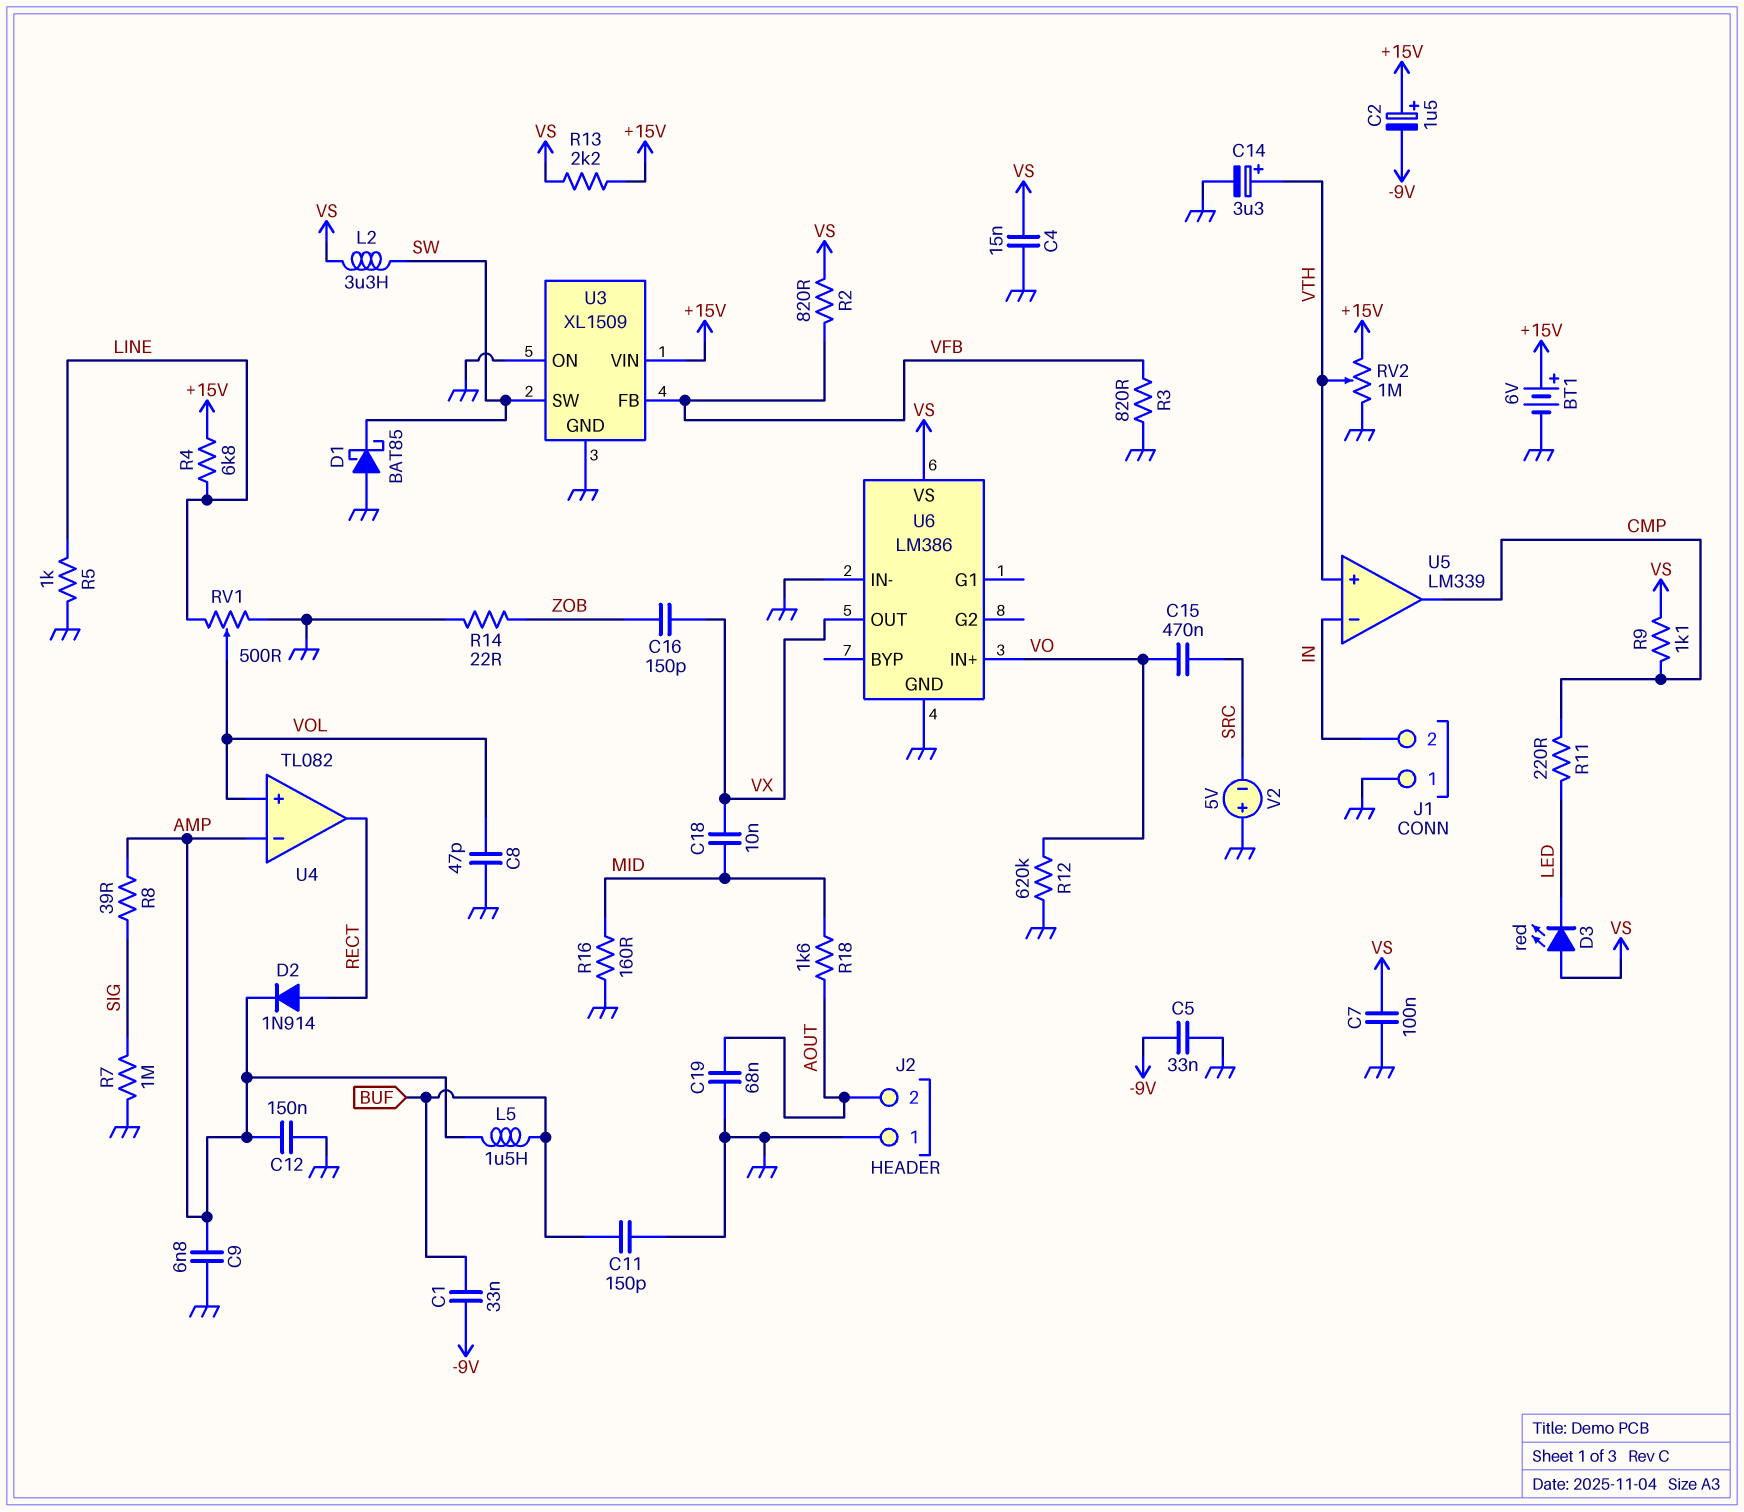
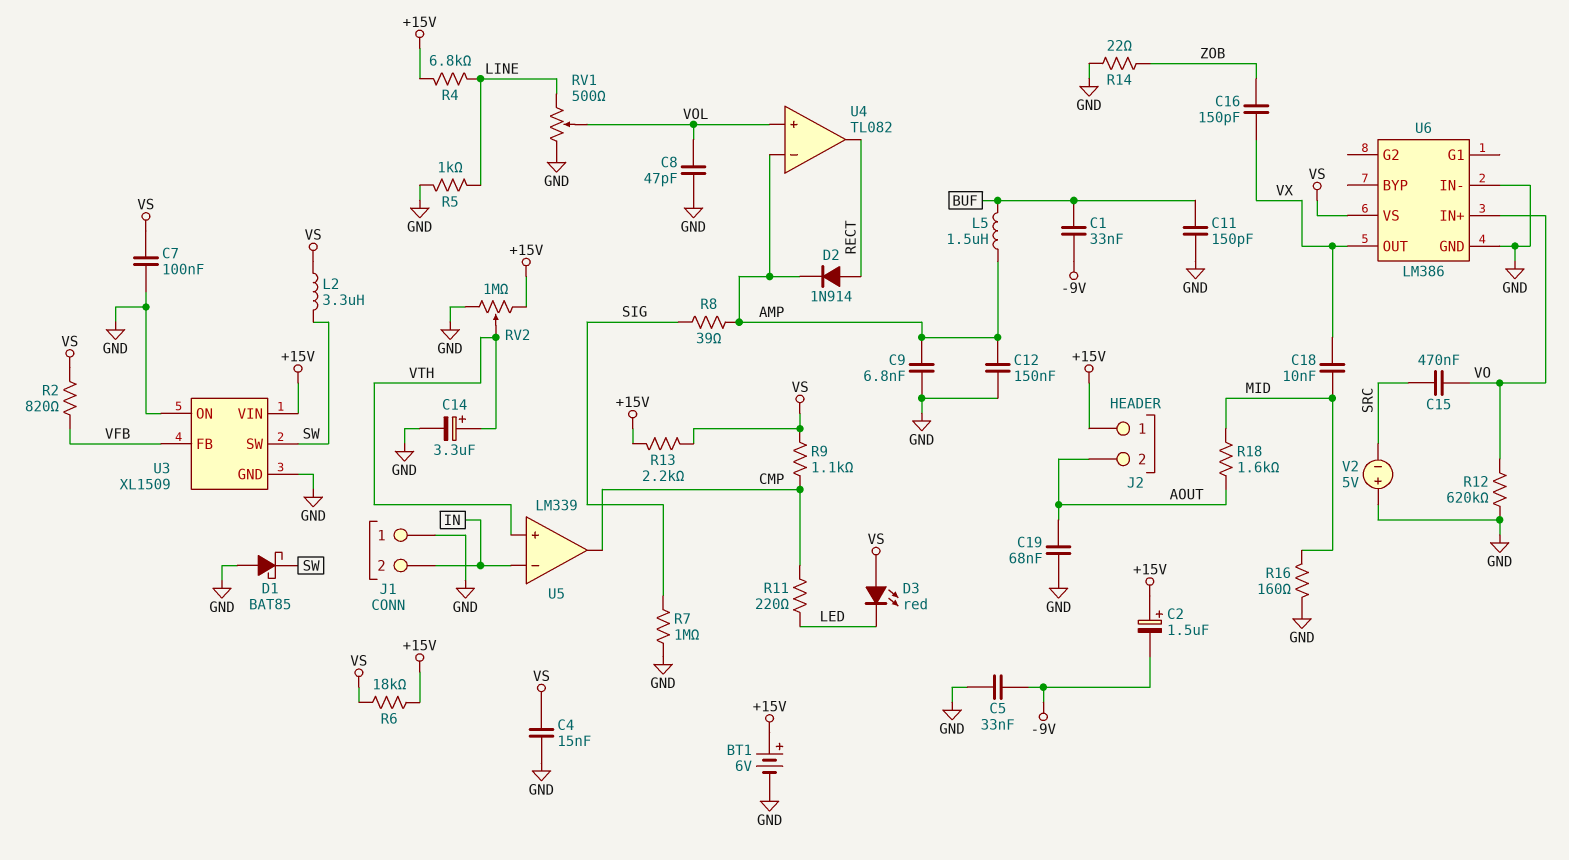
J2 pin 1: GND -> +15V
R3: 820 (GND, VFB) -> none
R6: none -> 18k (+15V, VS)

